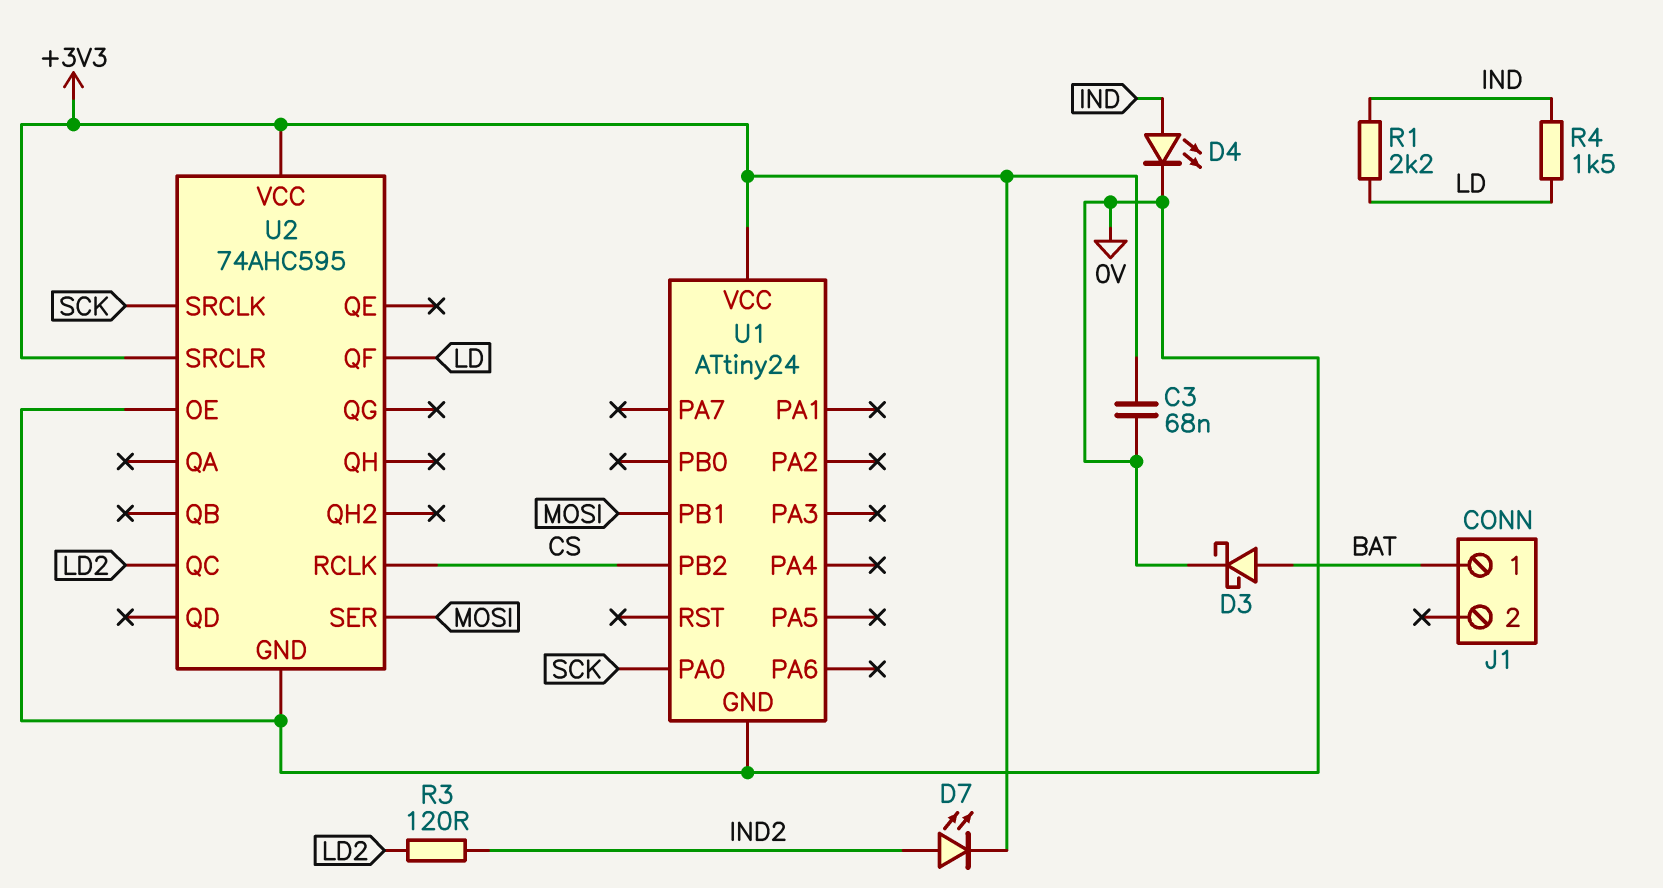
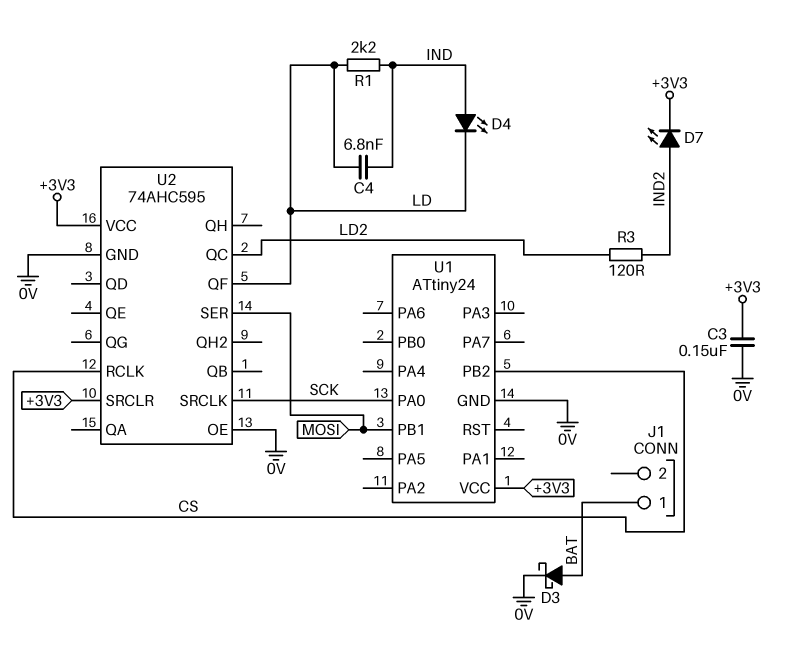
C3: 68nF (+3V3, 0V) -> 150nF (+3V3, 0V)
C4: none -> 6.8nF (IND, LD)
D4: LED (A IND, K 0V) -> LED (A IND, K LD)
R4: 1.5k (IND, LD) -> none

